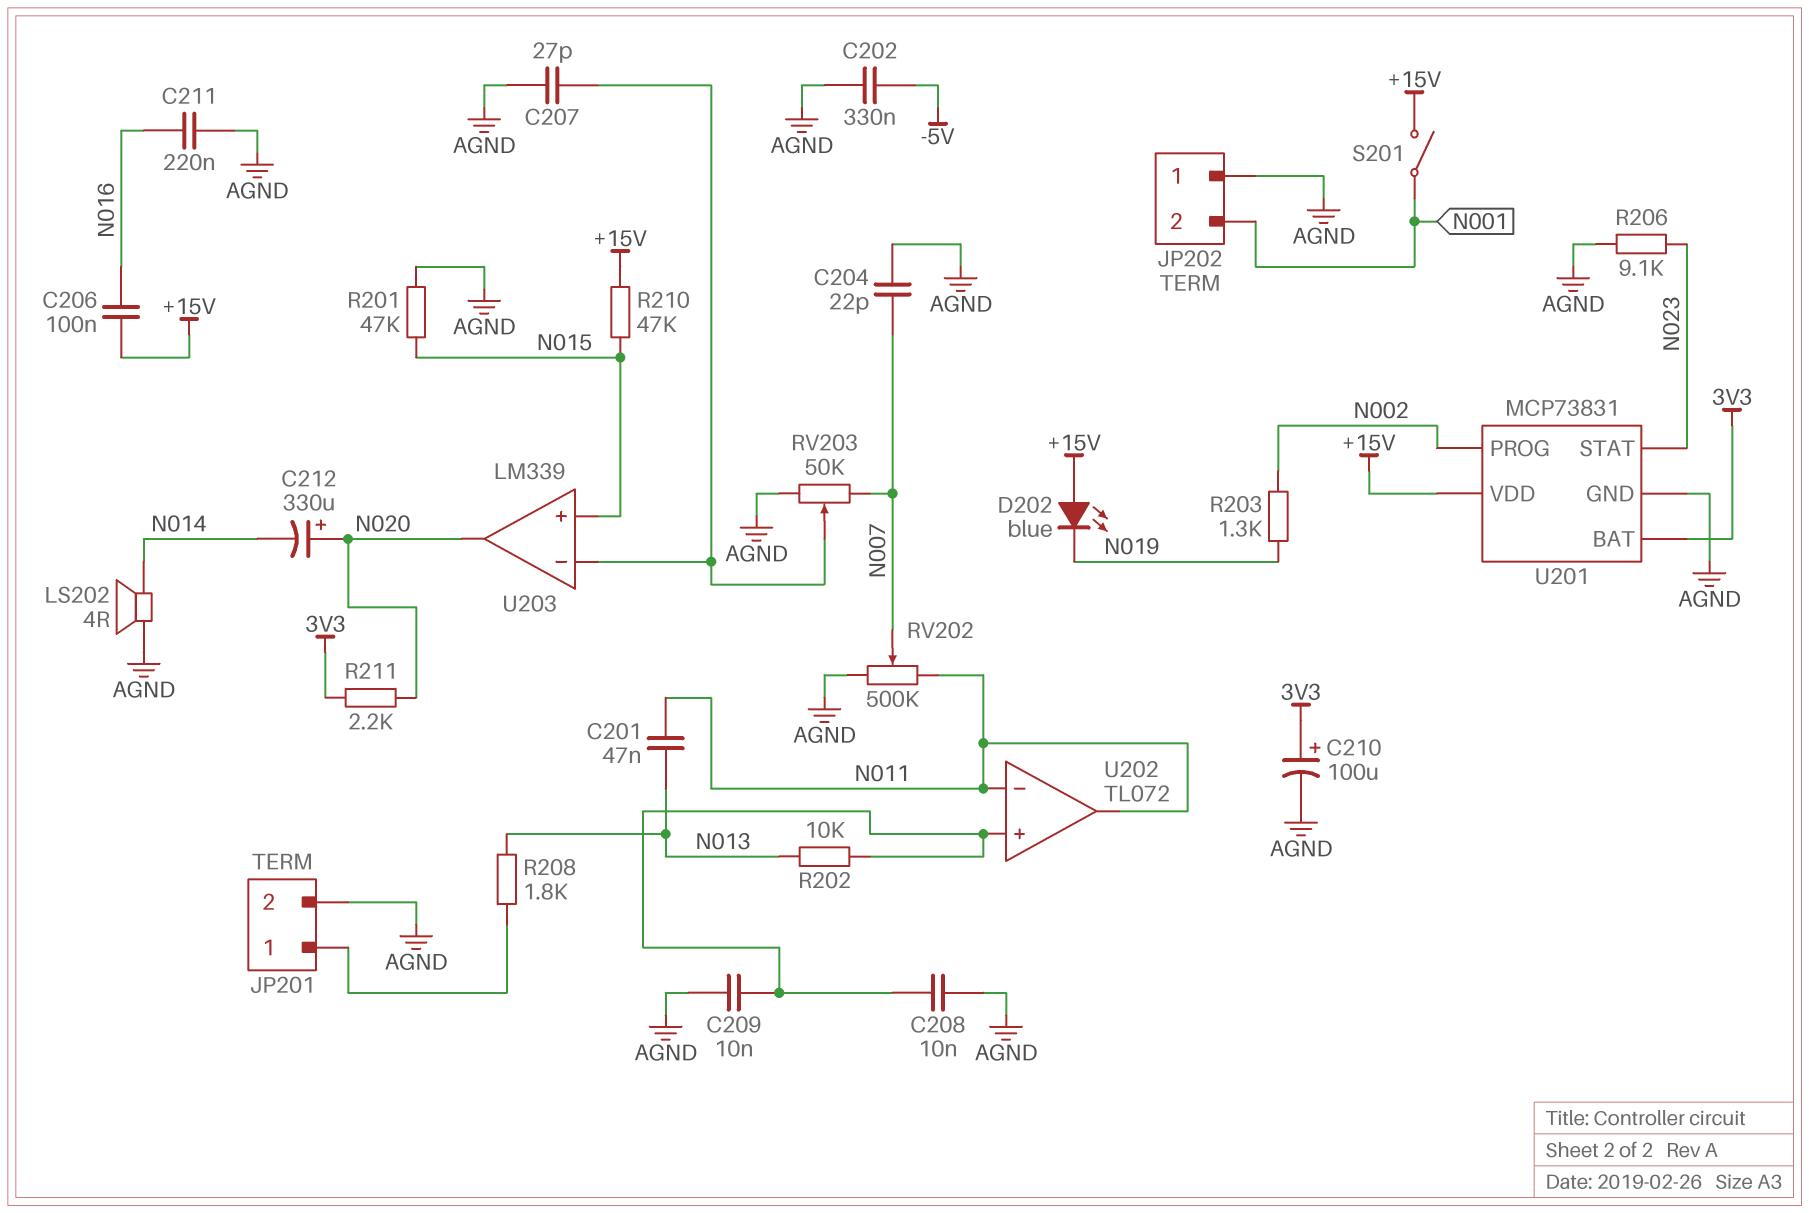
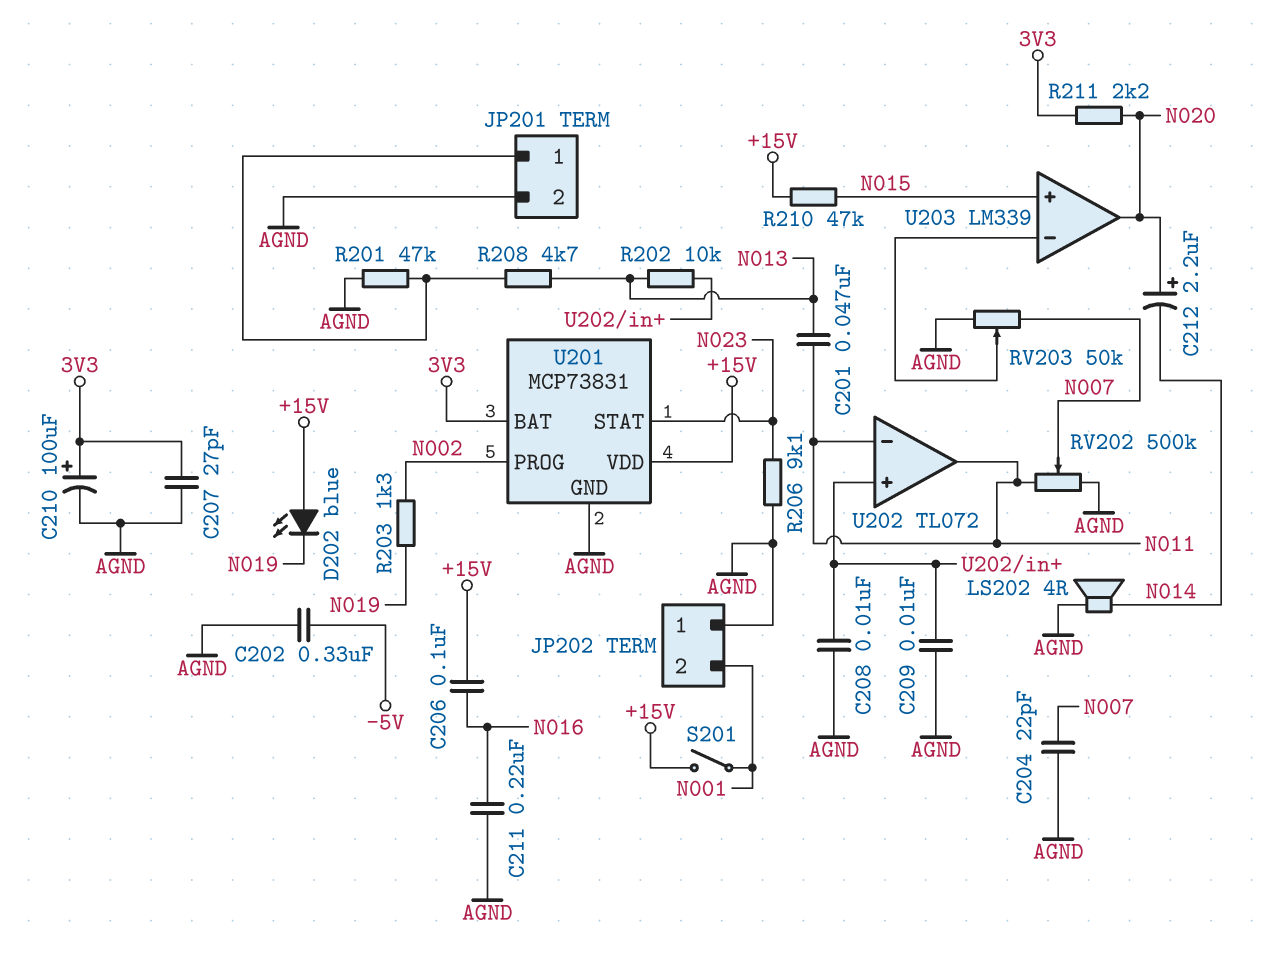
C207: 27pF (AGND, U203/in-) -> 27pF (3V3, AGND)
C212: 330uF (plus N020, minus N014) -> 2.2uF (plus N020, minus N014)
R201: 47k (AGND, N015) -> 47k (AGND, JP201/1)
R208: 1.8k (JP201/1, N013) -> 4.7k (JP201/1, N013)

